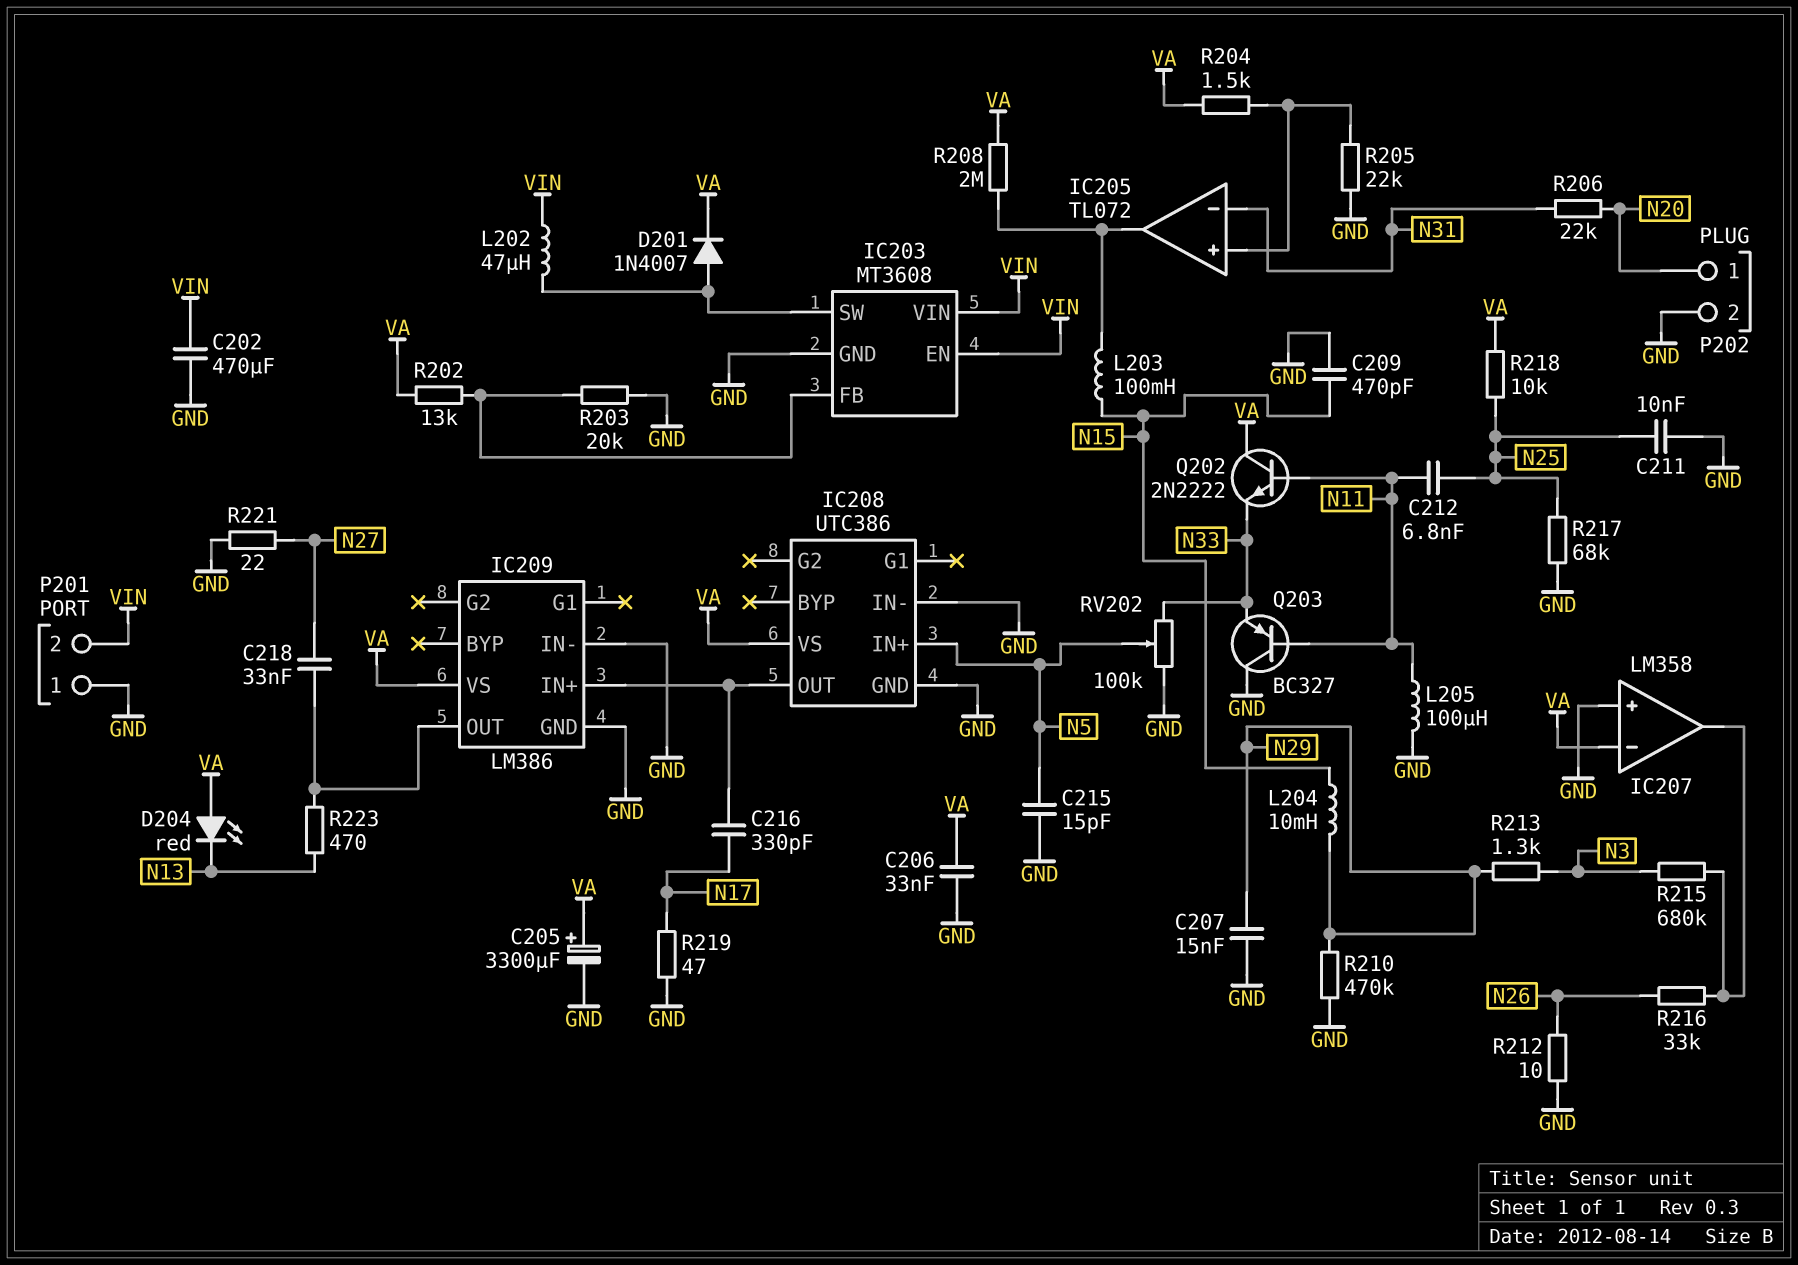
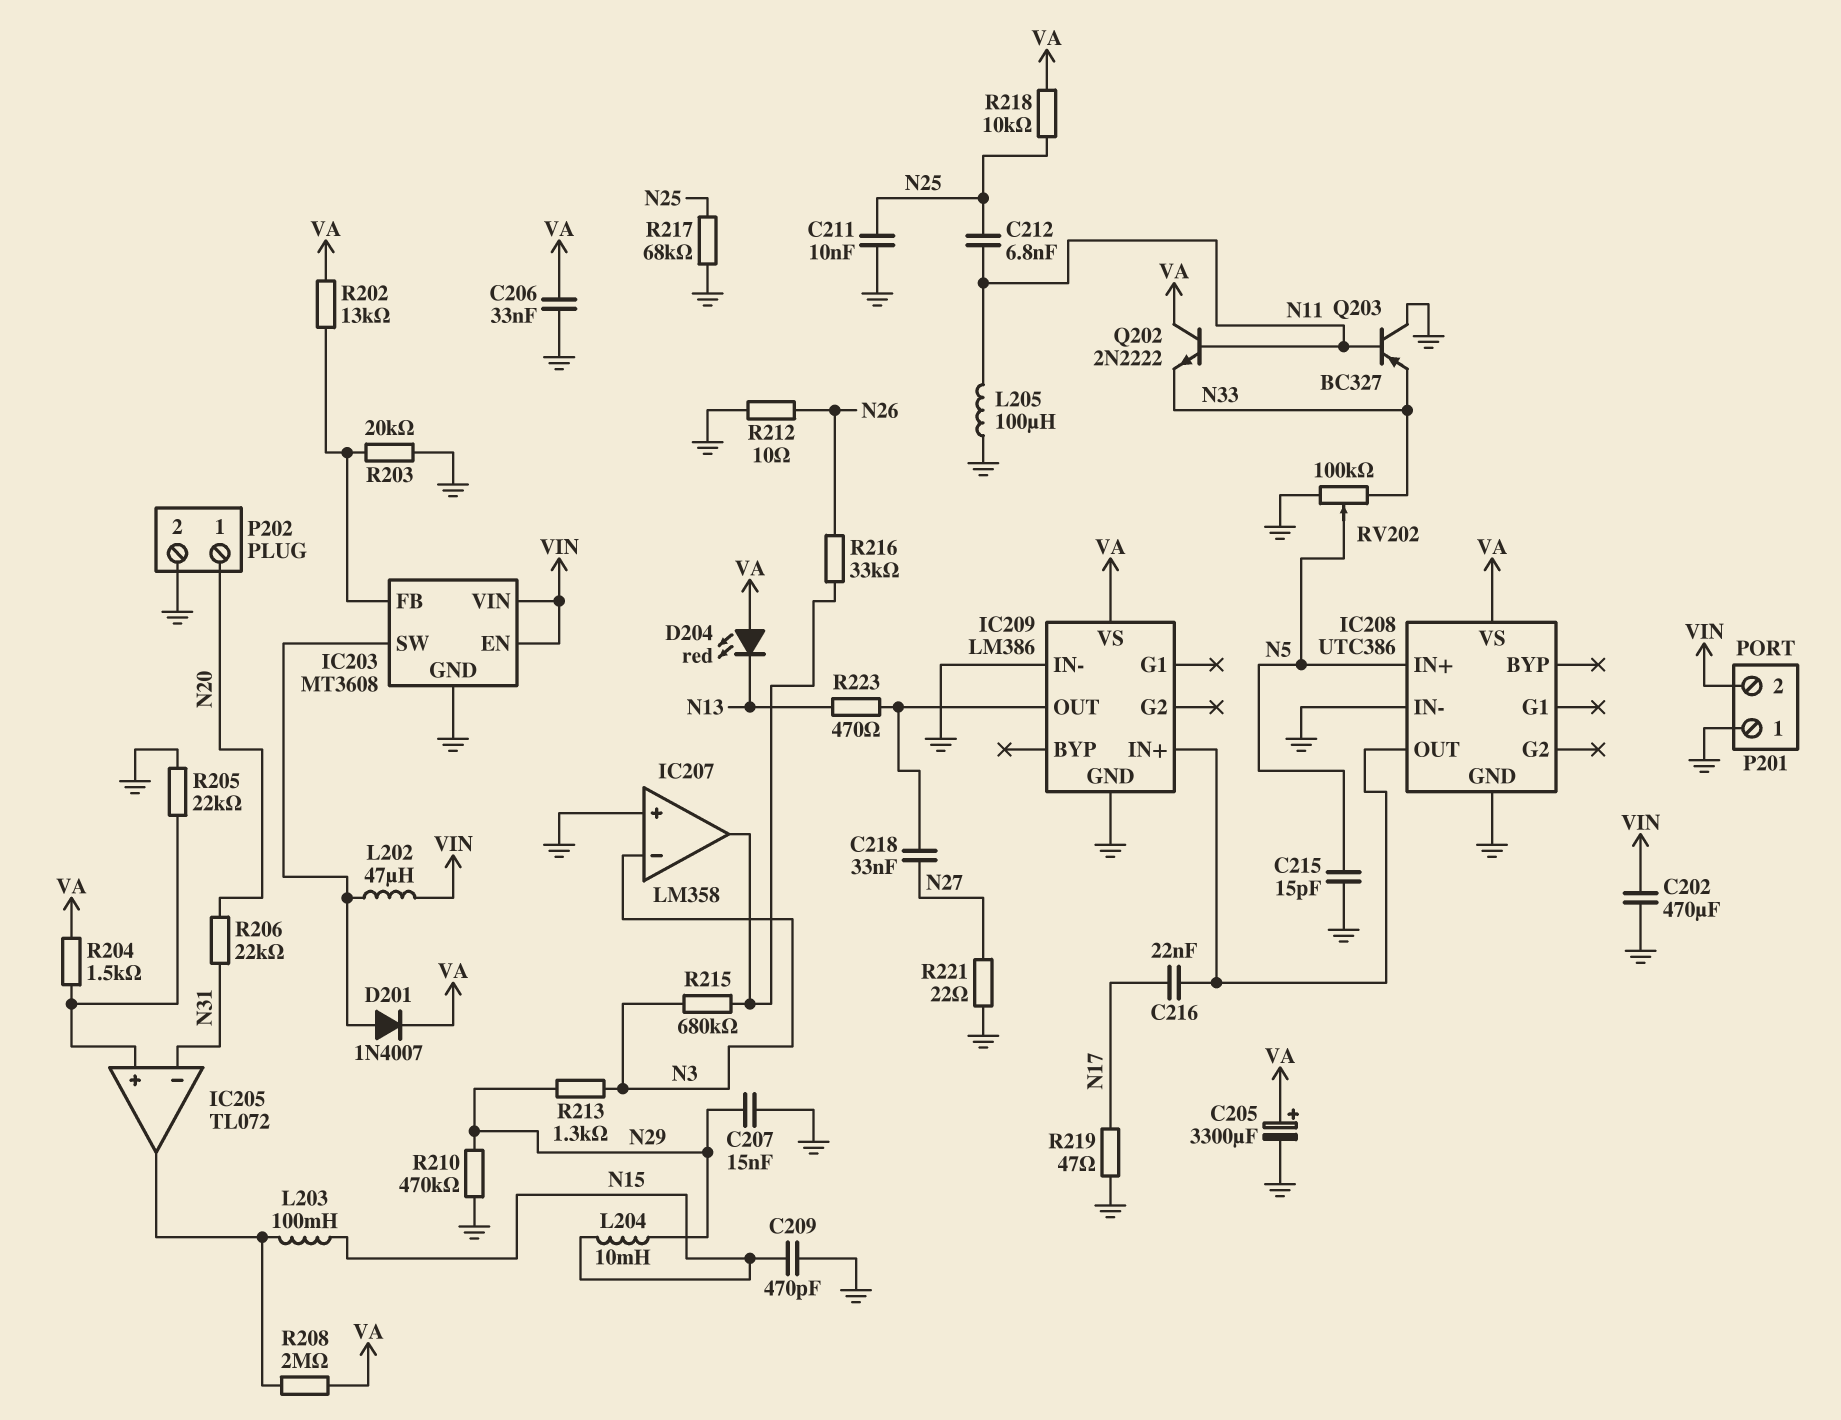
C216: 330pF (IC208/OUT, N17) -> 22nF (IC208/OUT, N17)
IC207 pin in-: VA -> N3

